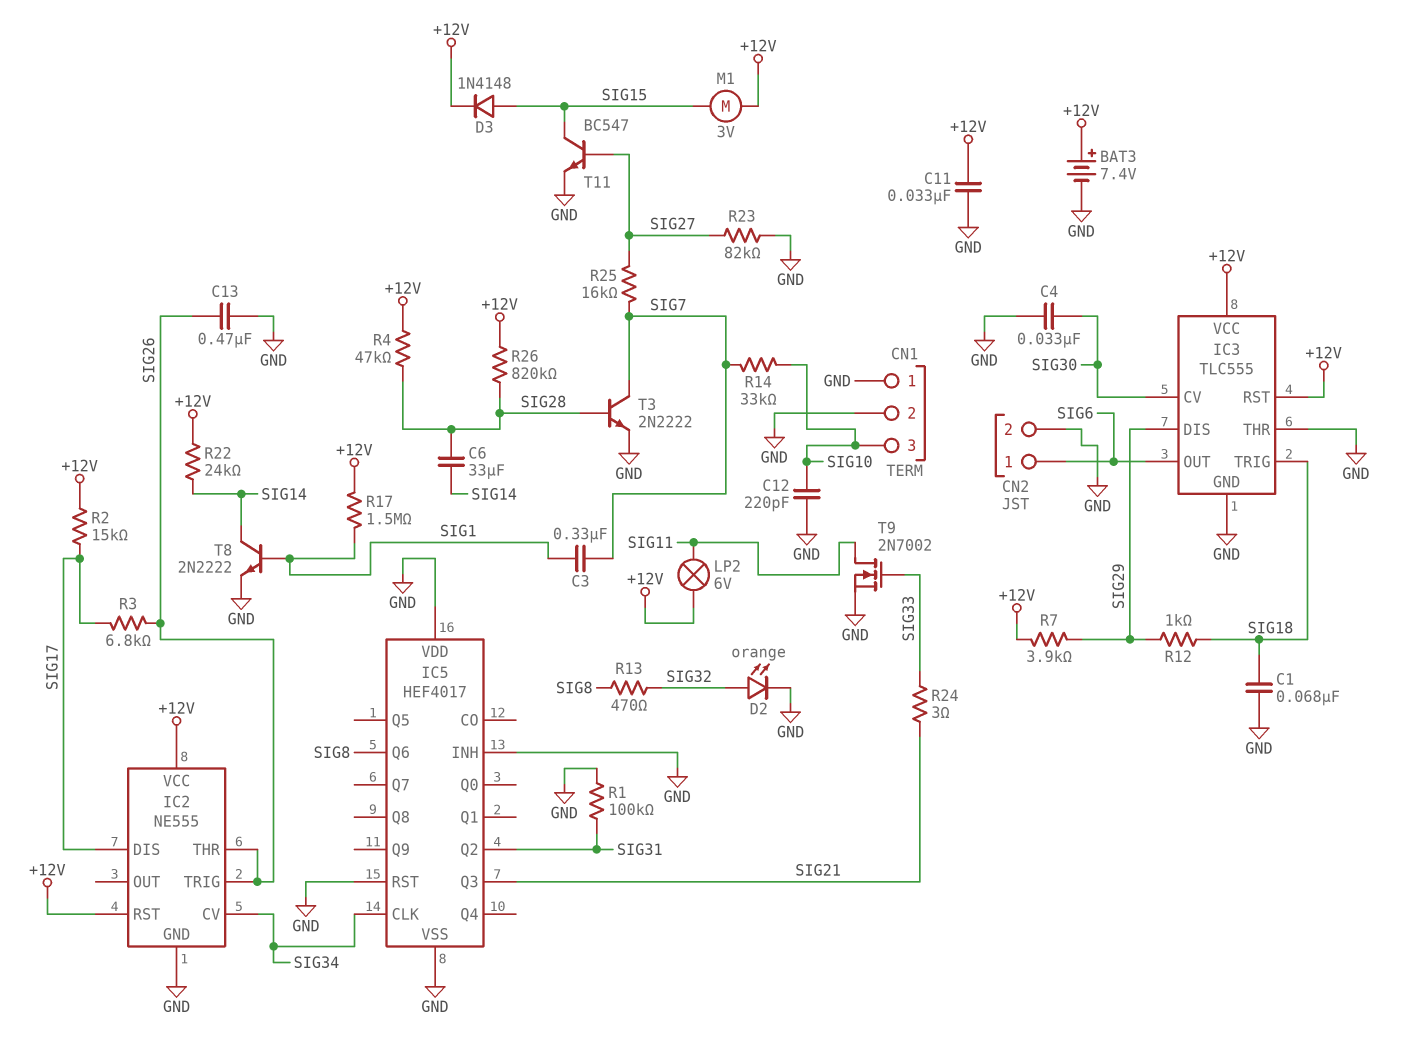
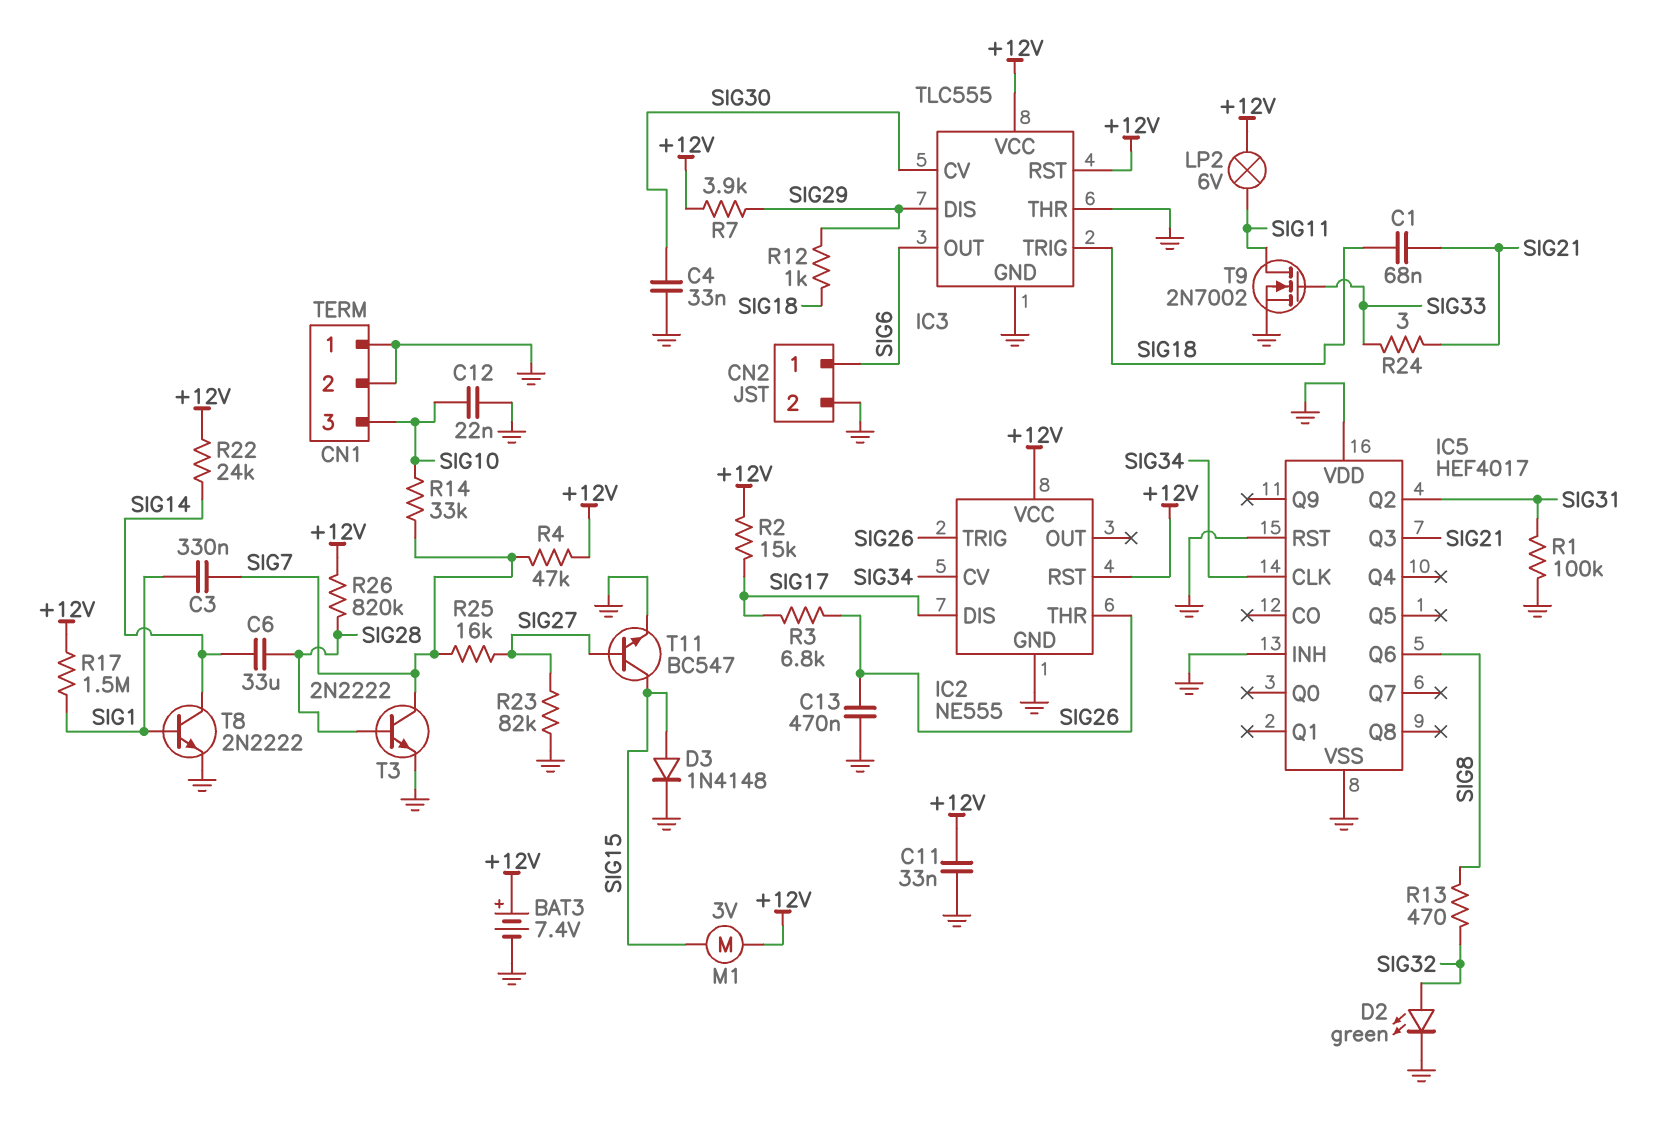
C1: 68nF (GND, SIG18) -> 68nF (SIG18, SIG21)
C12: 220pF (GND, SIG10) -> 22nF (GND, SIG10)
D2: LED orange (A SIG32, K GND) -> LED green (A SIG32, K GND)
D3: diode 1N4148 (A SIG15, K +12V) -> diode 1N4148 (A SIG15, K GND)
R4: 47k (+12V, SIG28) -> 47k (+12V, SIG7)

